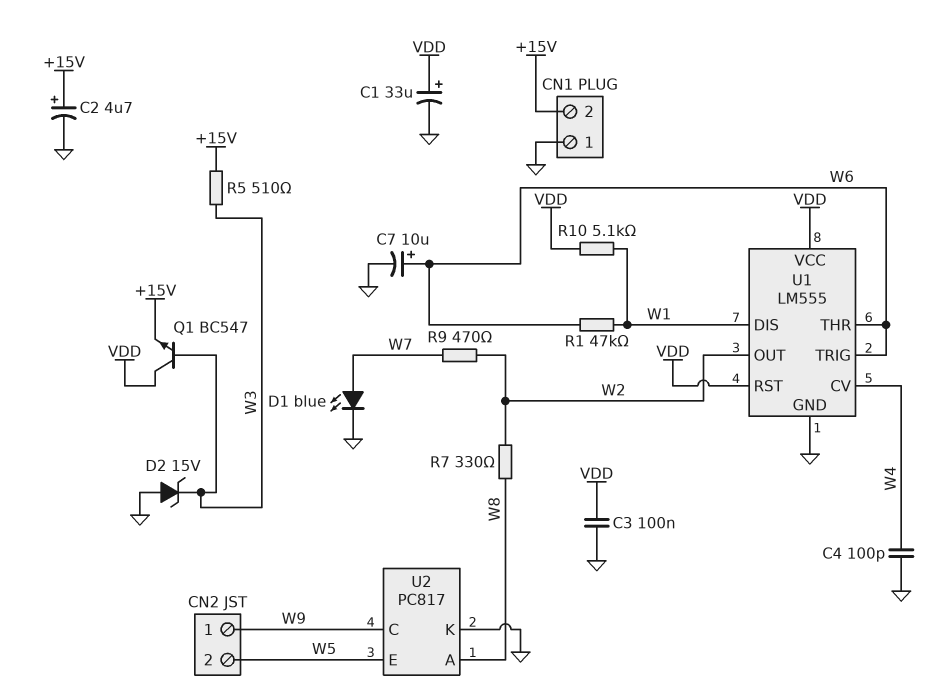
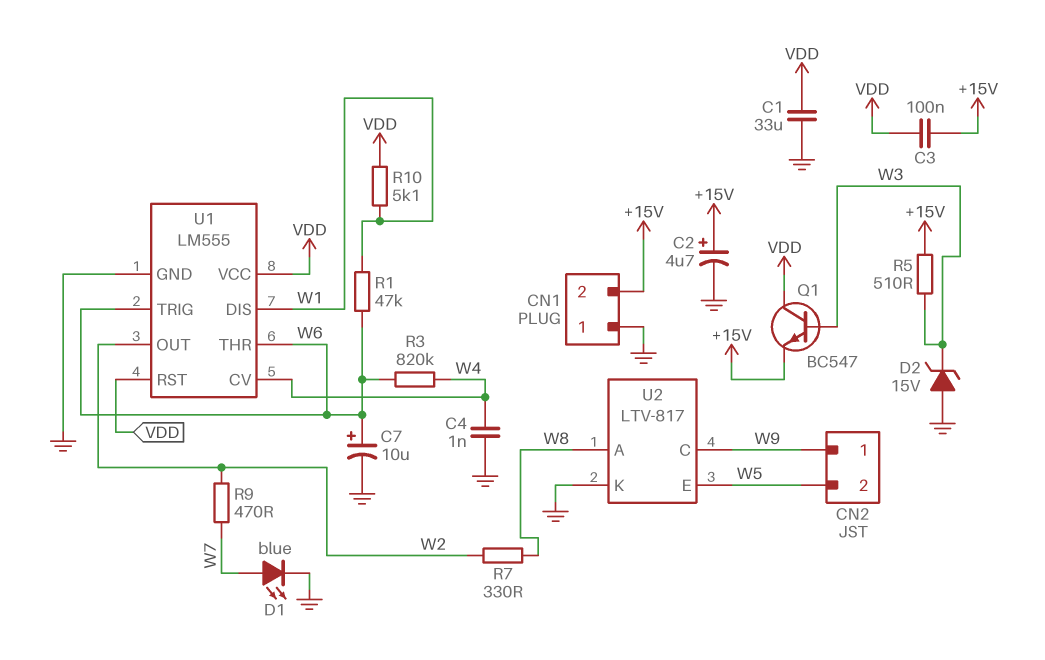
C1: 33uF (plus VDD, minus GND) -> 33uF (GND, VDD)
C3: 100nF (GND, VDD) -> 100nF (+15V, VDD)
C4: 100pF (GND, W4) -> 1nF (GND, W4)
R3: none -> 820k (W4, W6)
U2: PC817 -> LTV-817

